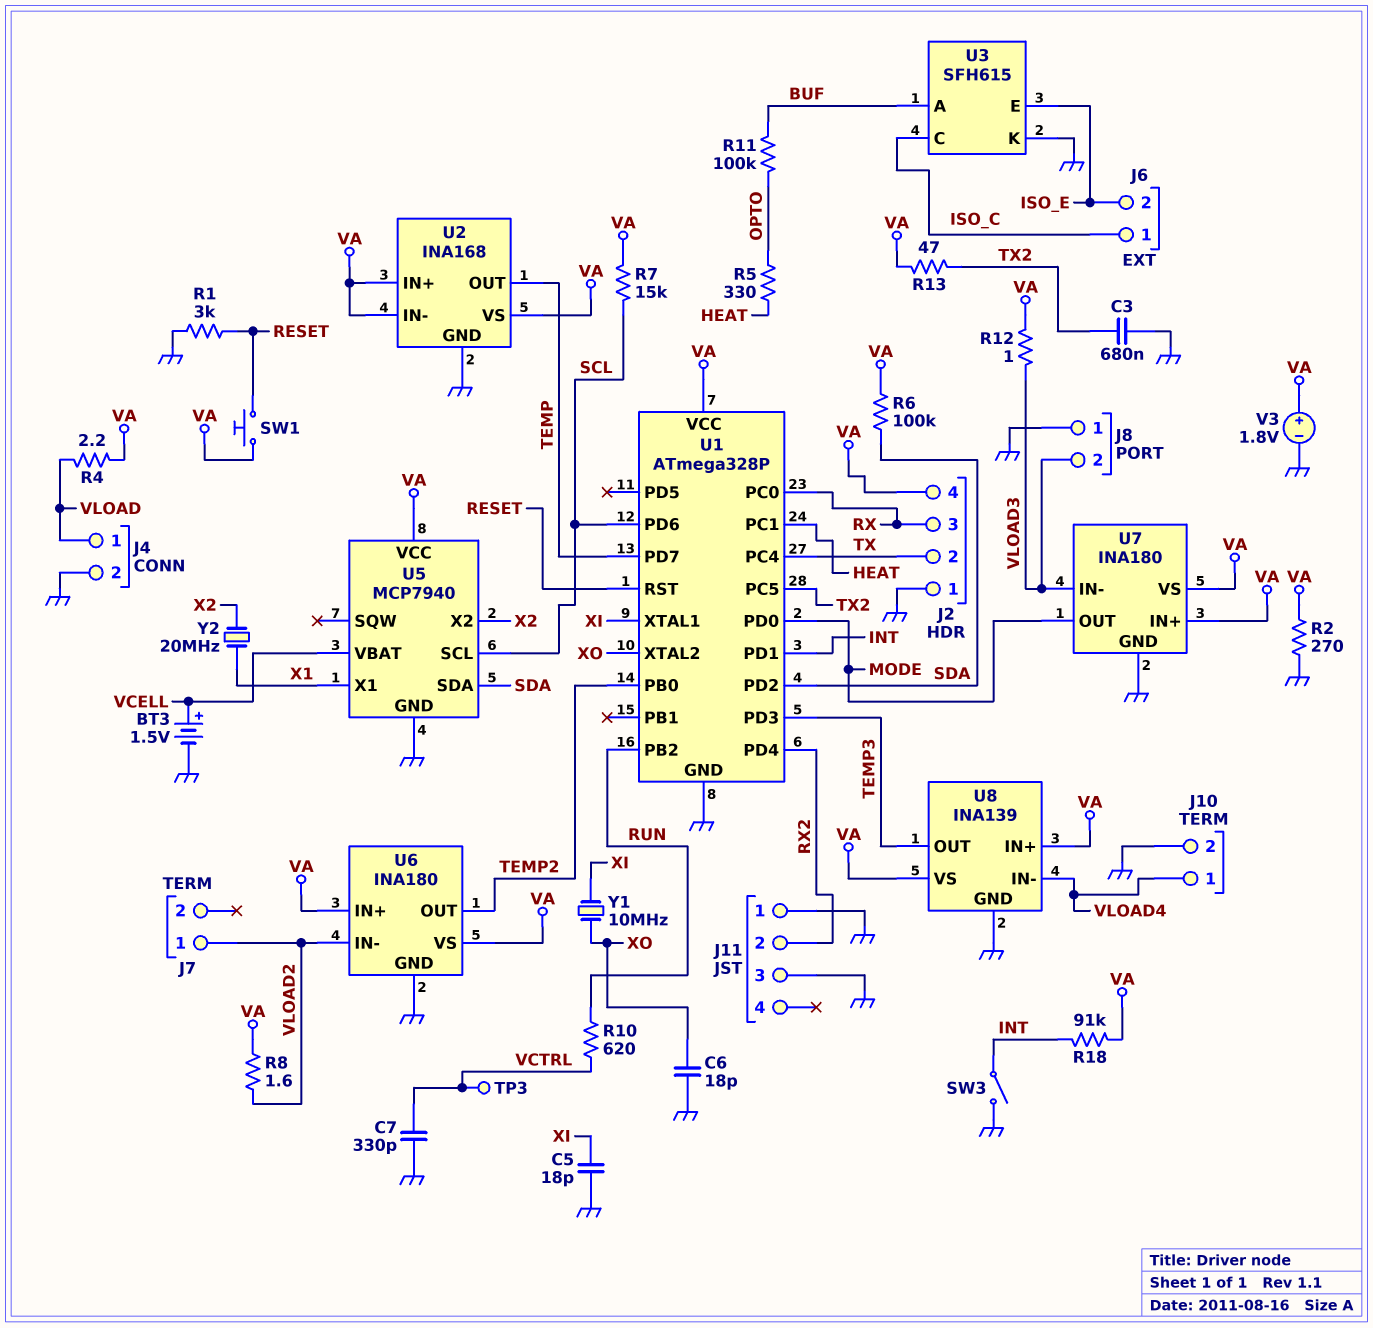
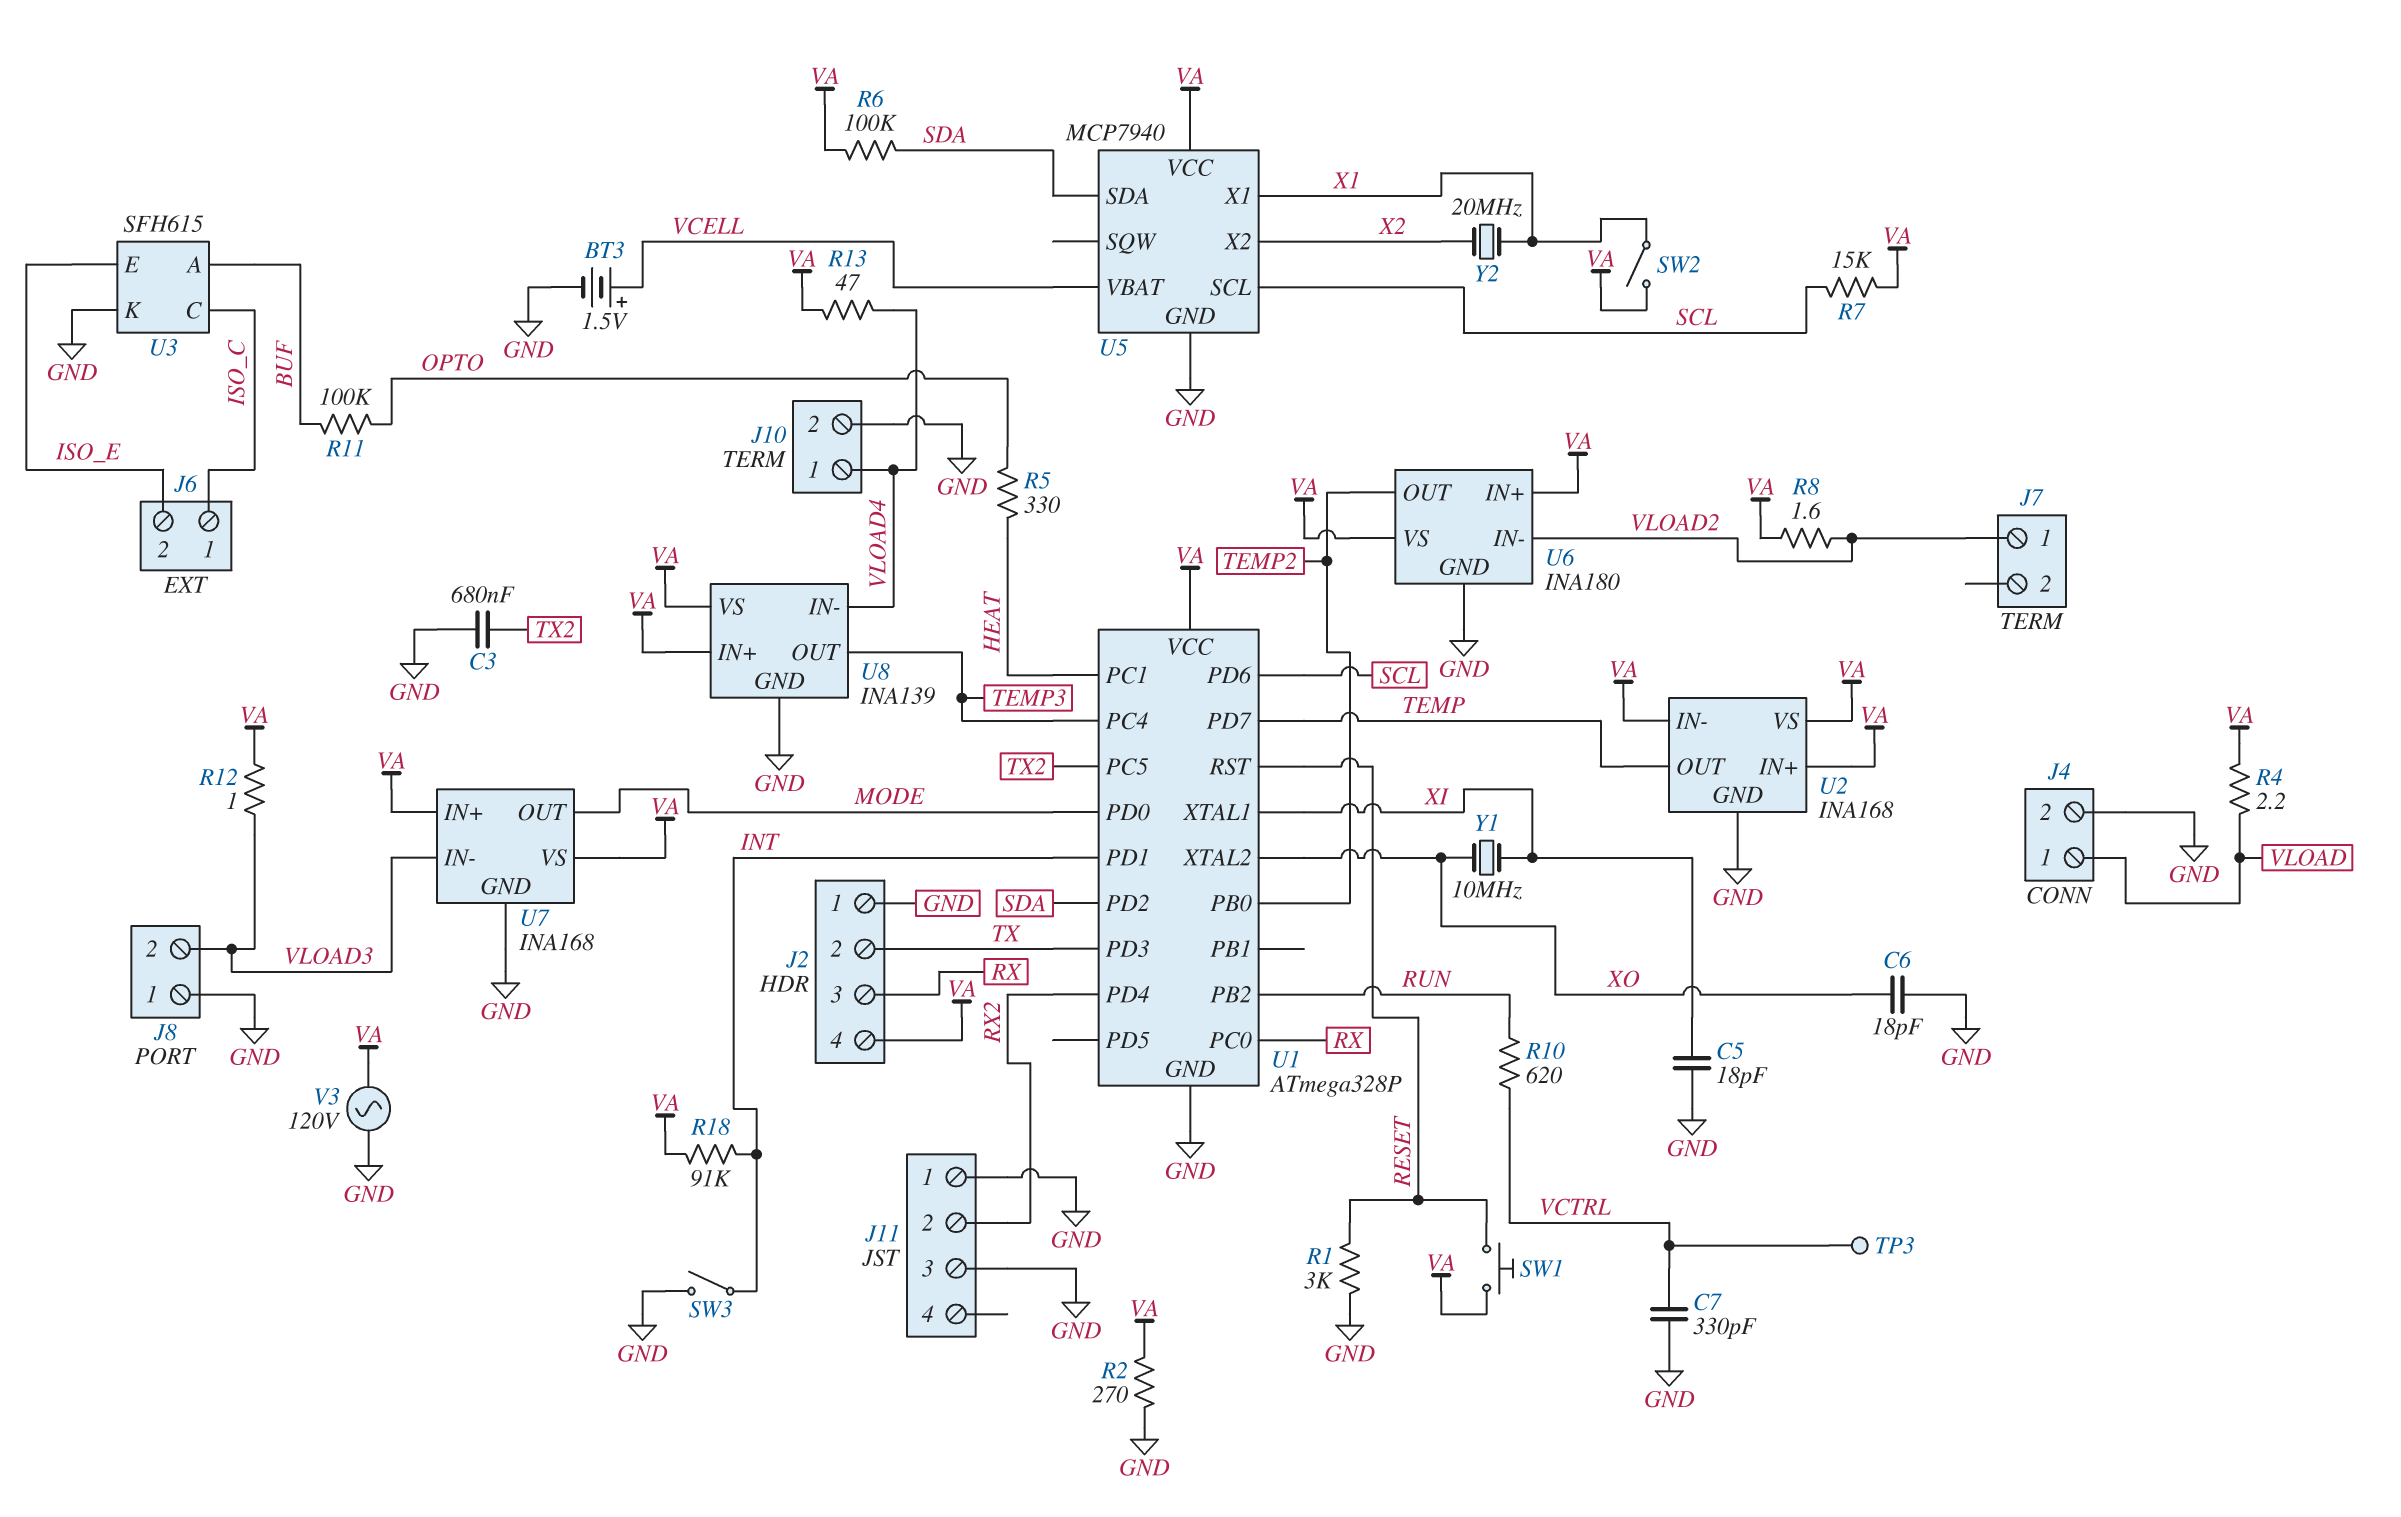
R13: 47 (TX2, VA) -> 47 (VA, VLOAD4)
SW2: none -> switch (VA, X1)
U1 pin PC4: TX -> TEMP3
U1 pin PD3: TEMP3 -> TX
U7: INA180 -> INA168
V3: 1.8V (plus VA, minus GND) -> AC 120V (GND, VA)

